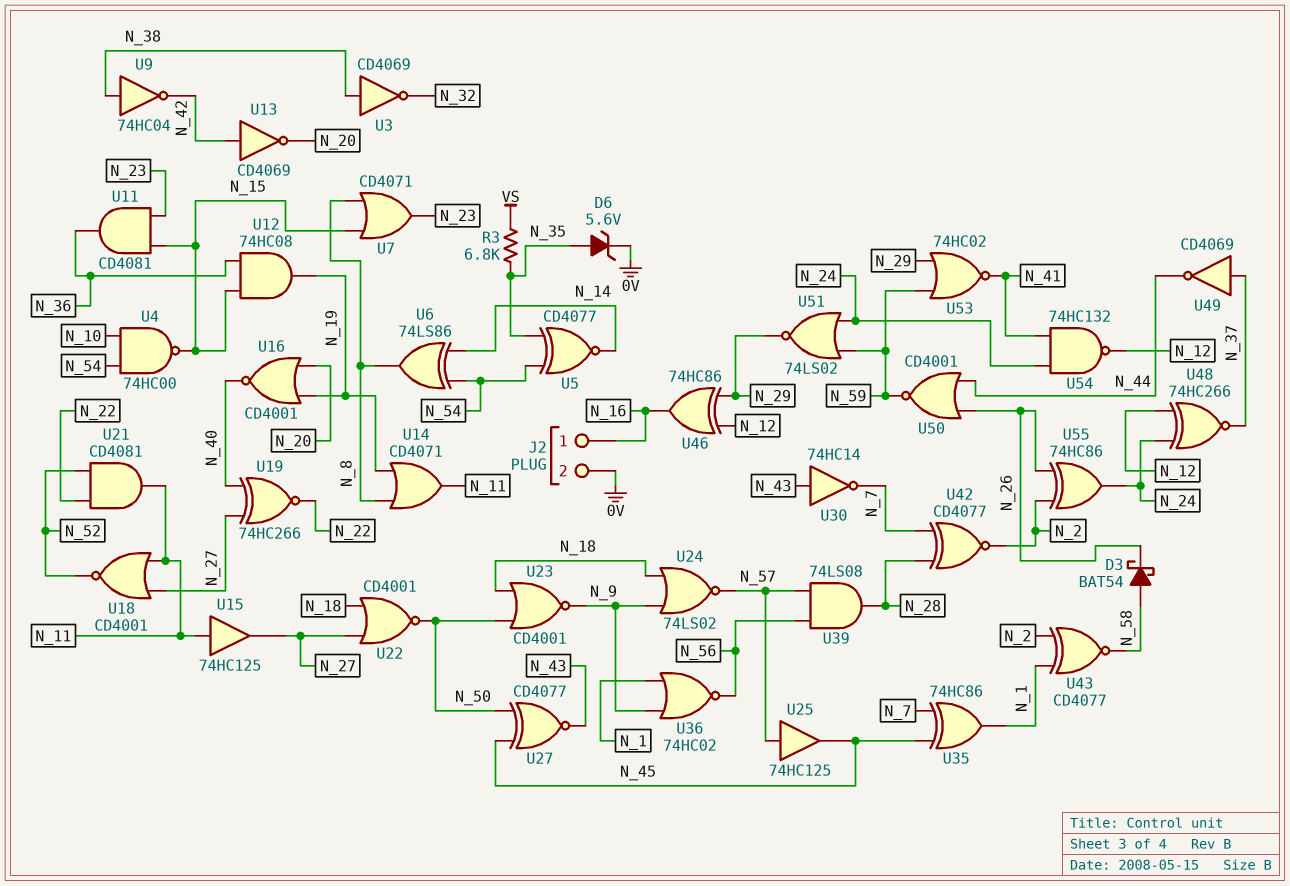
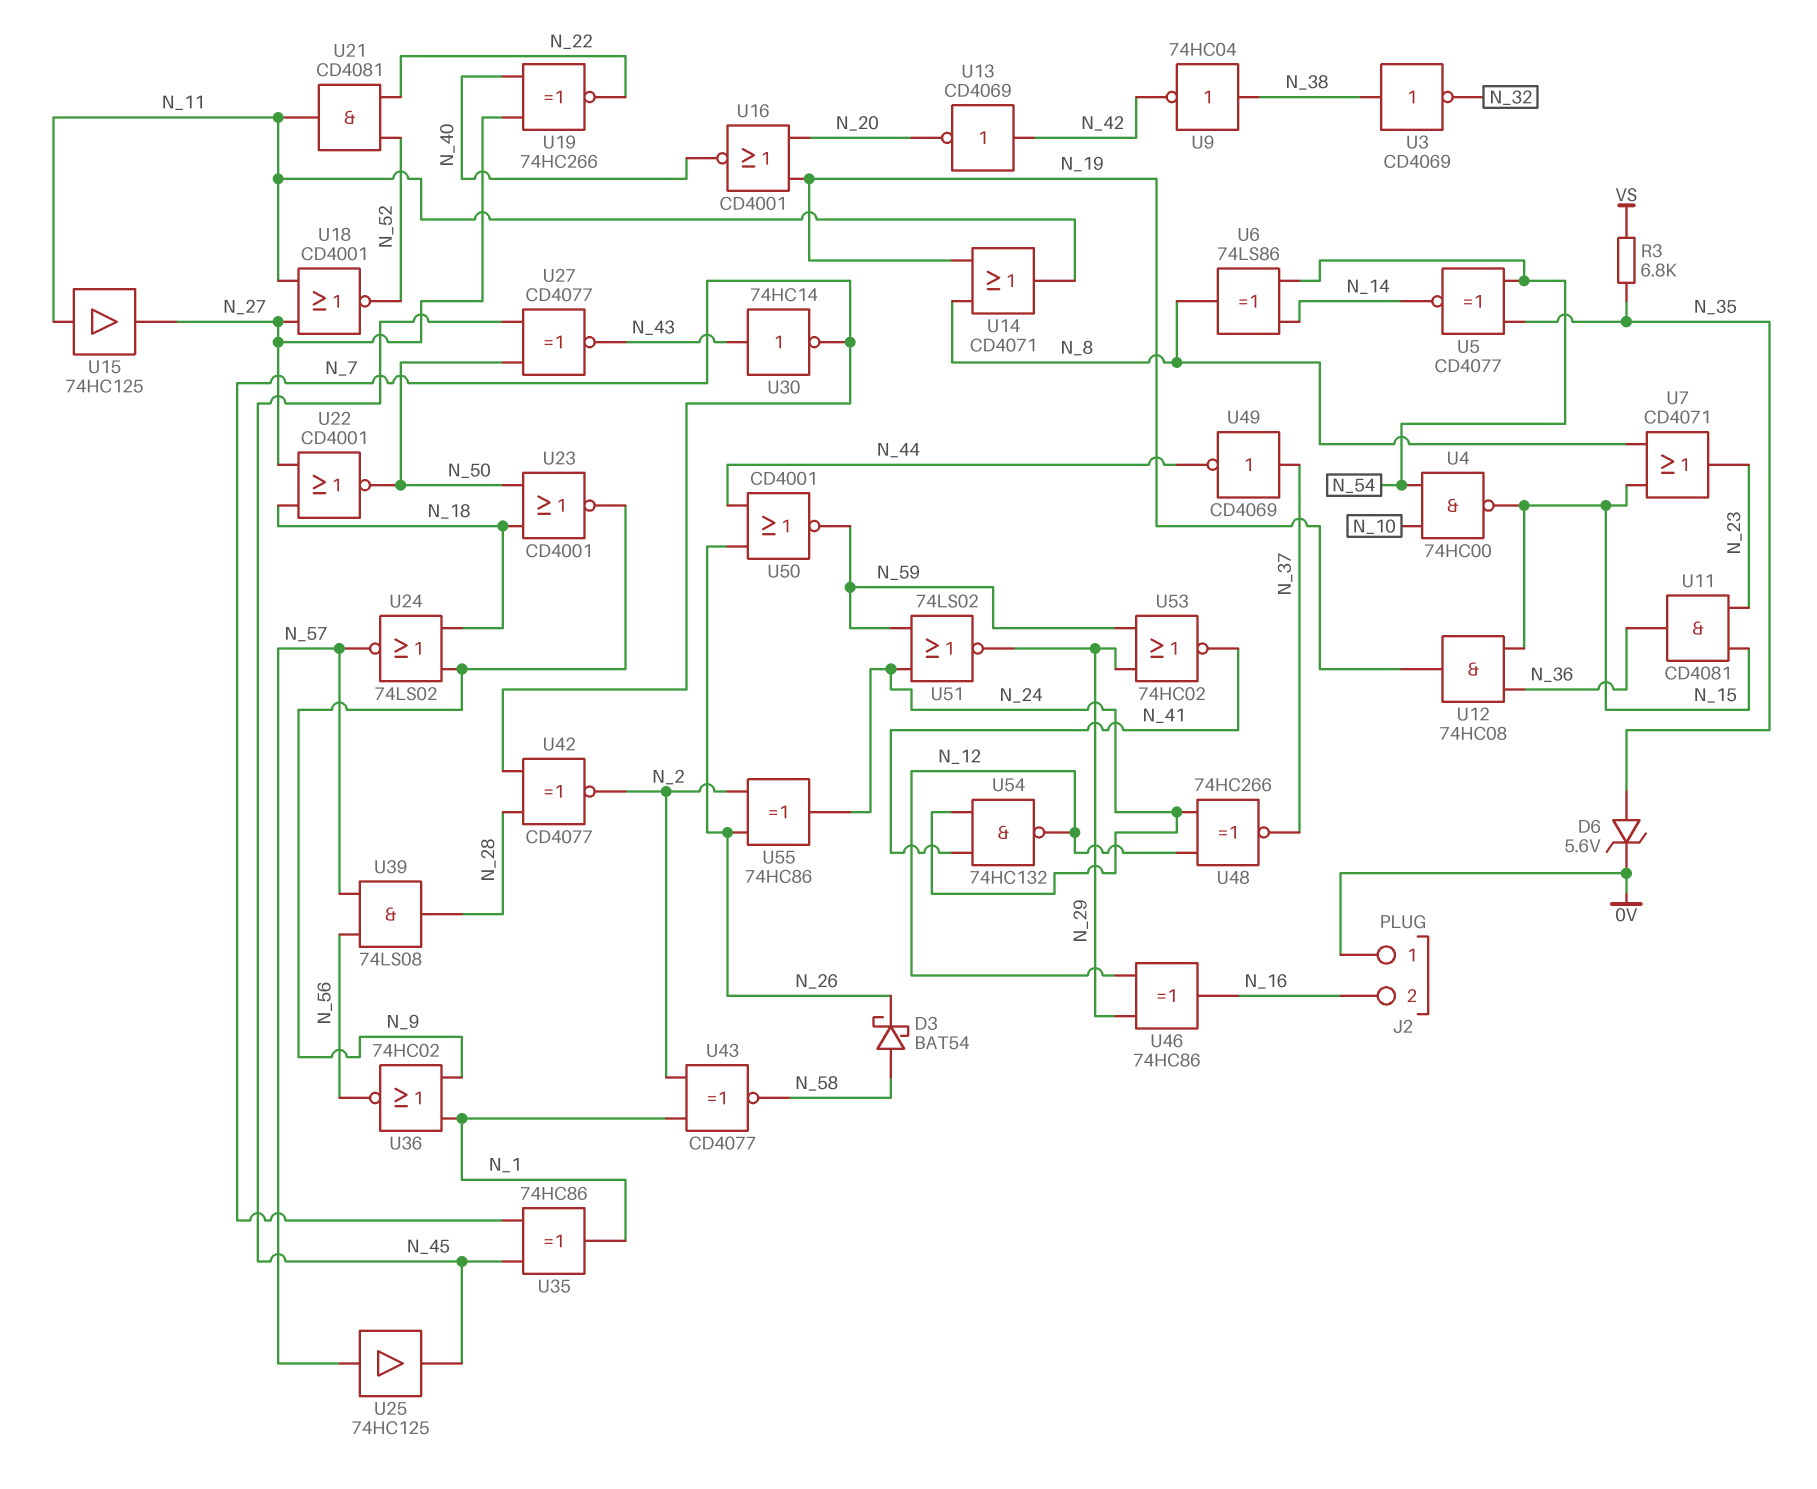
J2 pin 1: N_16 -> 0V
J2 pin 2: 0V -> N_16

